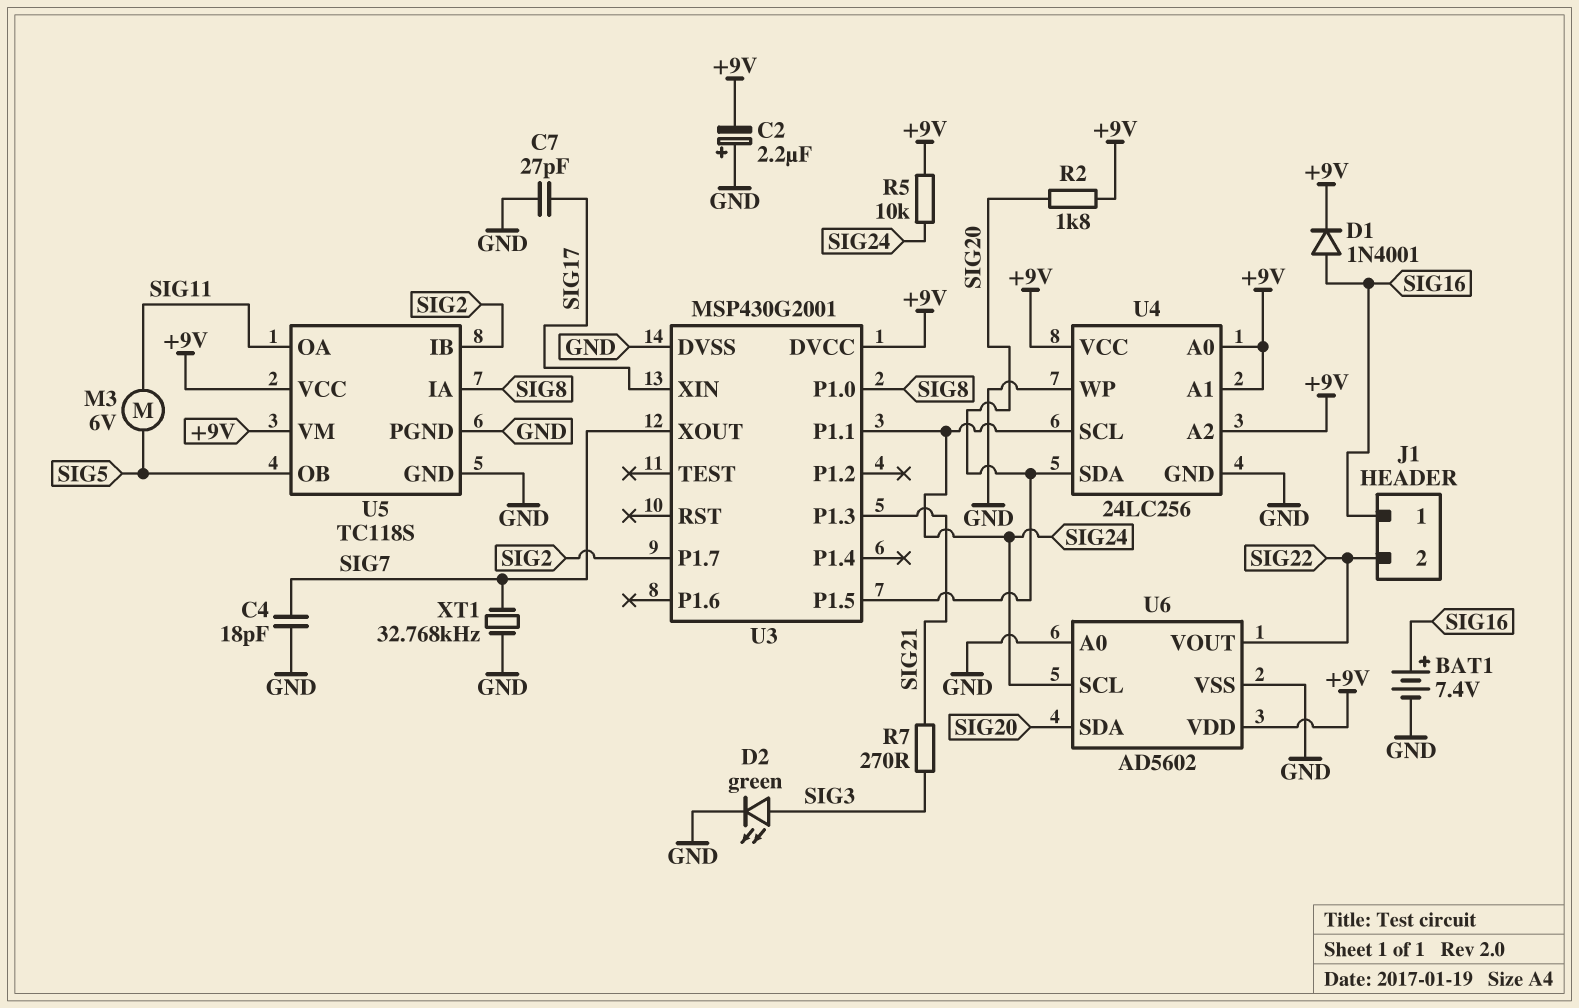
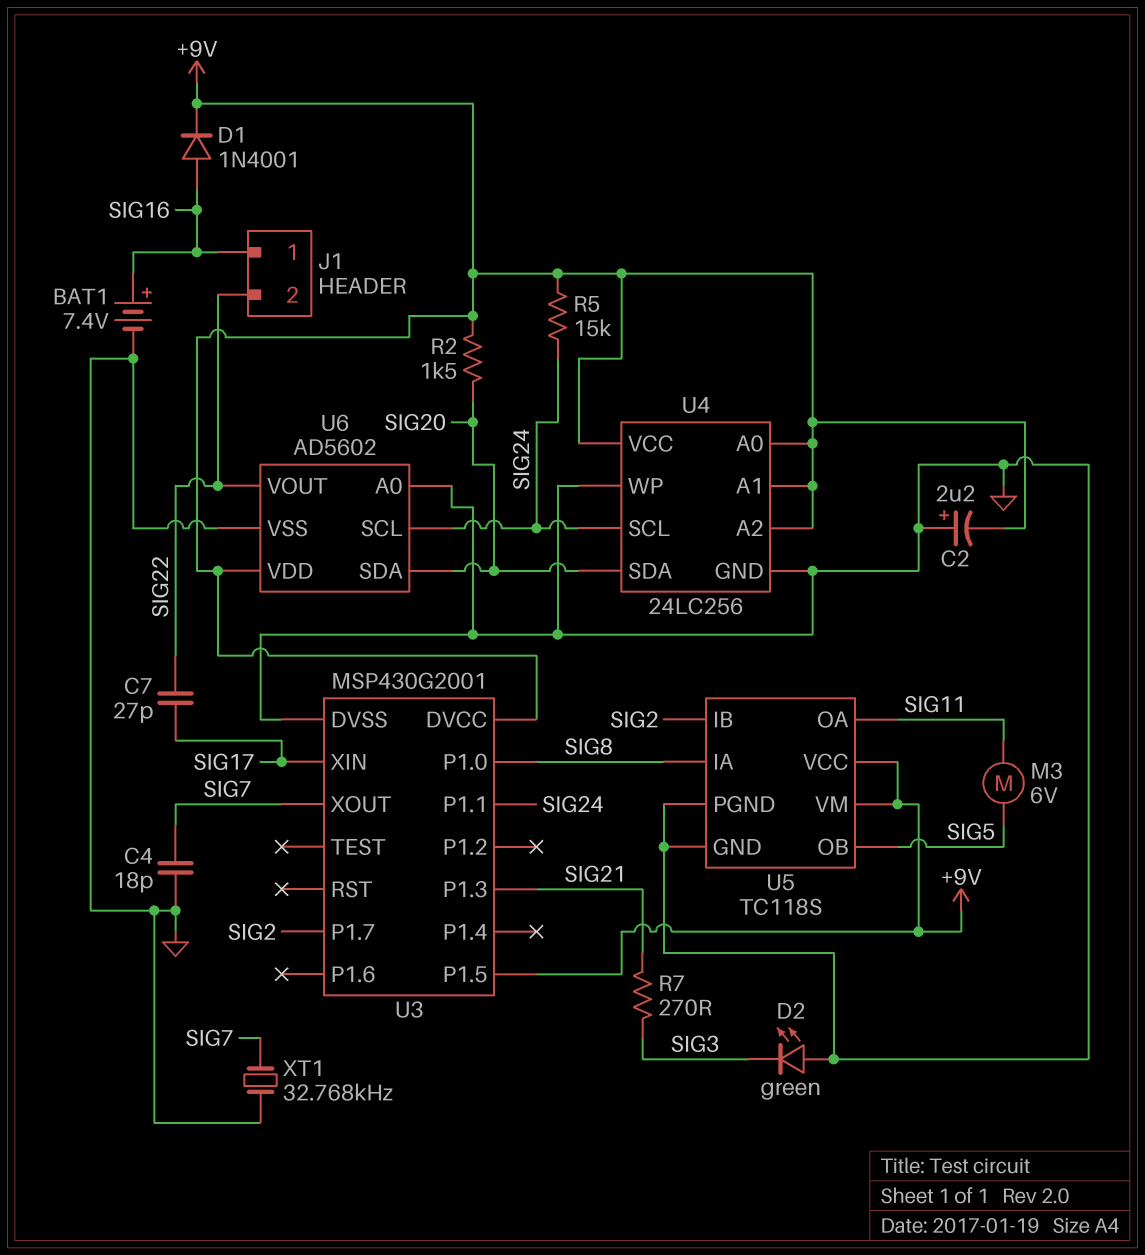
C7: 27pF (GND, SIG17) -> 27pF (SIG17, SIG22)
D2: LED green (A SIG3, K GND) -> LED green (A GND, K SIG3)
R2: 1.8k (+9V, SIG20) -> 1.5k (+9V, SIG20)
R5: 10k (+9V, SIG24) -> 15k (+9V, SIG24)
U3 pin P1.5: SIG20 -> +9V

